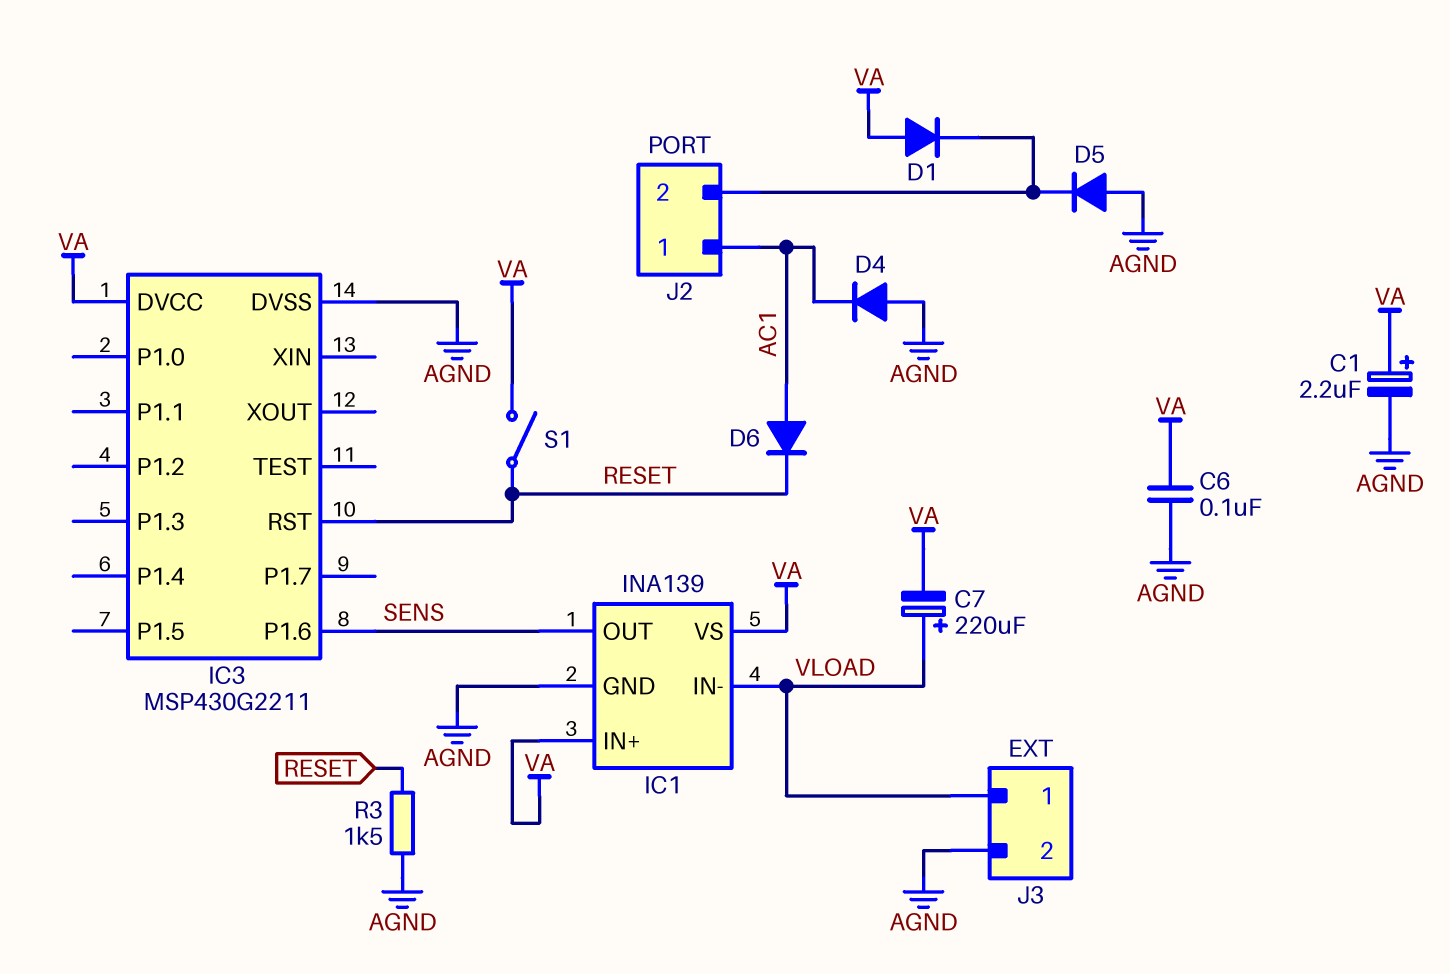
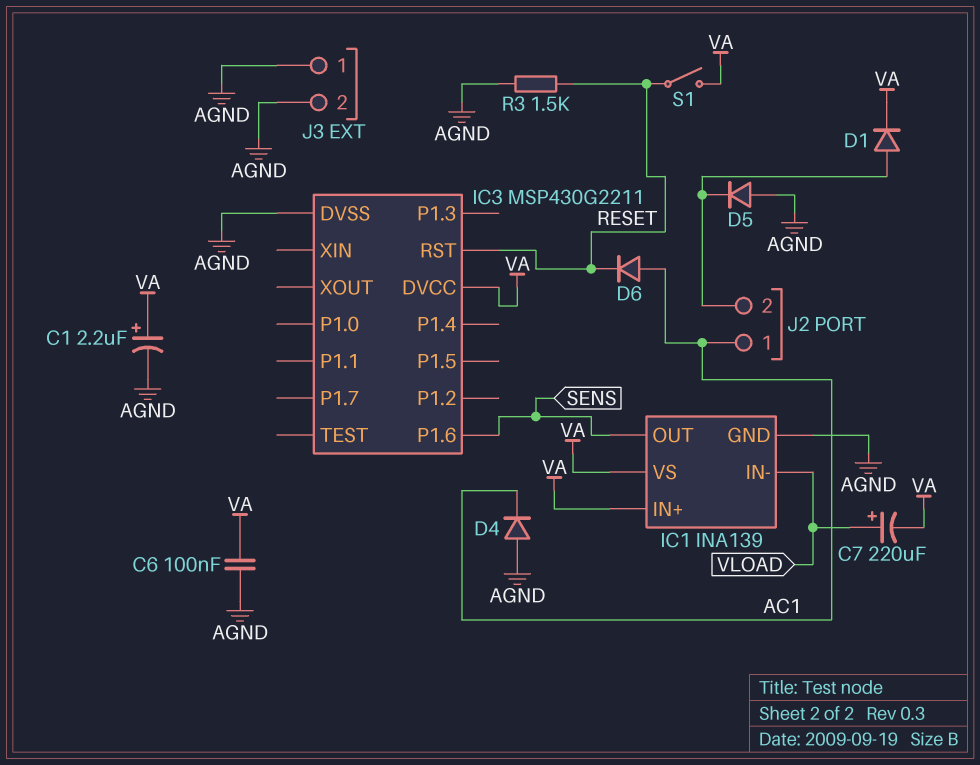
D1: diode (A VA, K J2/2) -> diode (A J2/2, K VA)
J3 pin 1: VLOAD -> AGND

